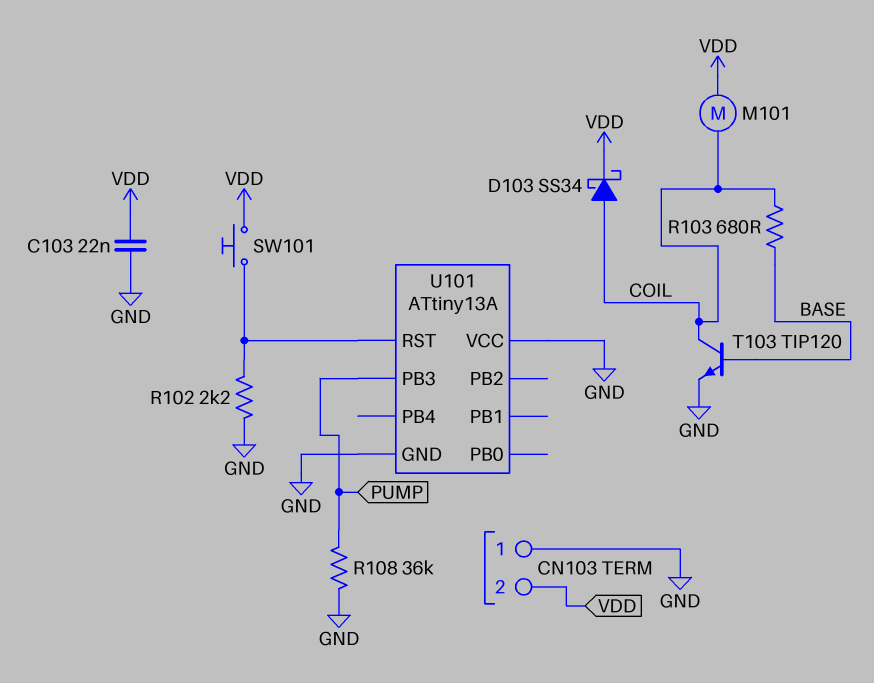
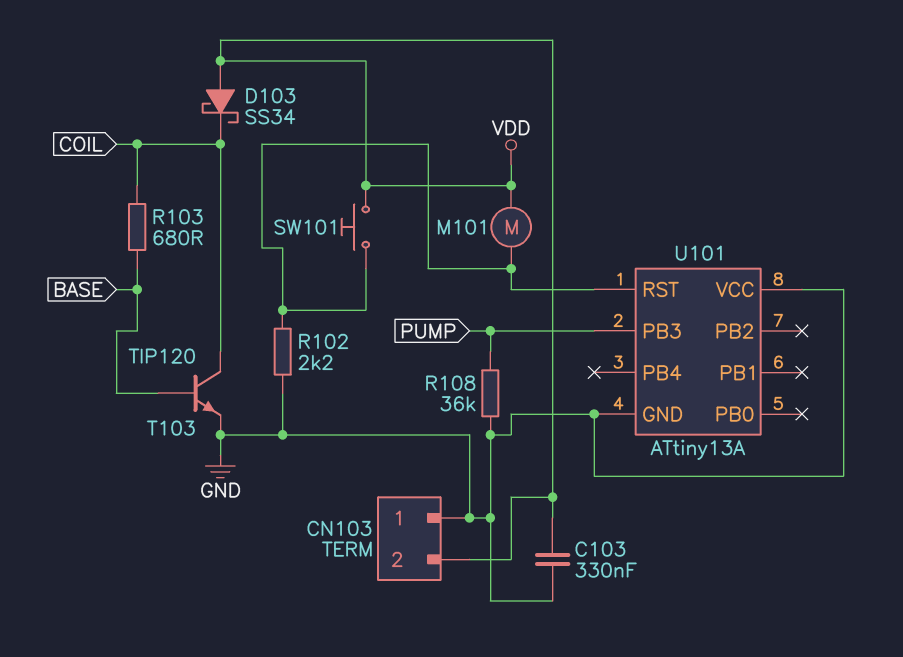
C103: 22nF (GND, VDD) -> 330nF (GND, VDD)
D103: schottky SS34 (A COIL, K VDD) -> schottky SS34 (A VDD, K COIL)
M101: motor (COIL, VDD) -> motor (U101/RST, VDD)

